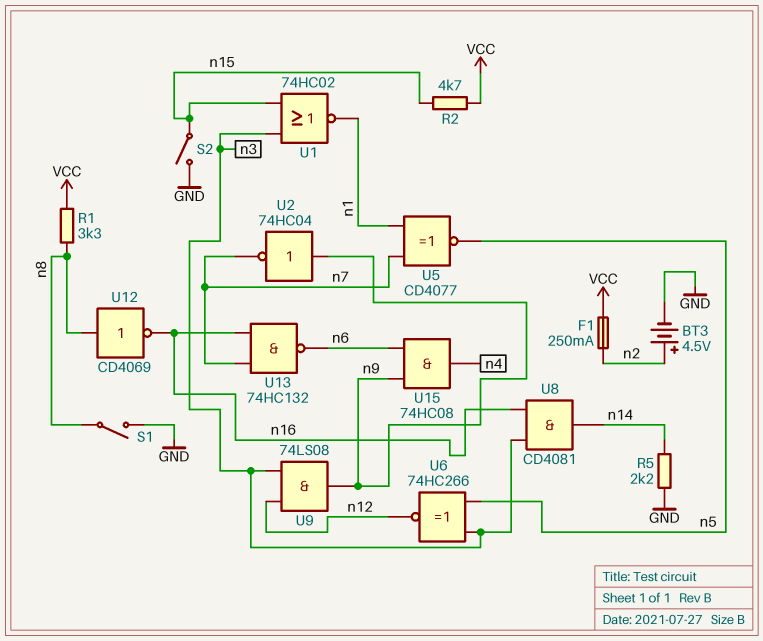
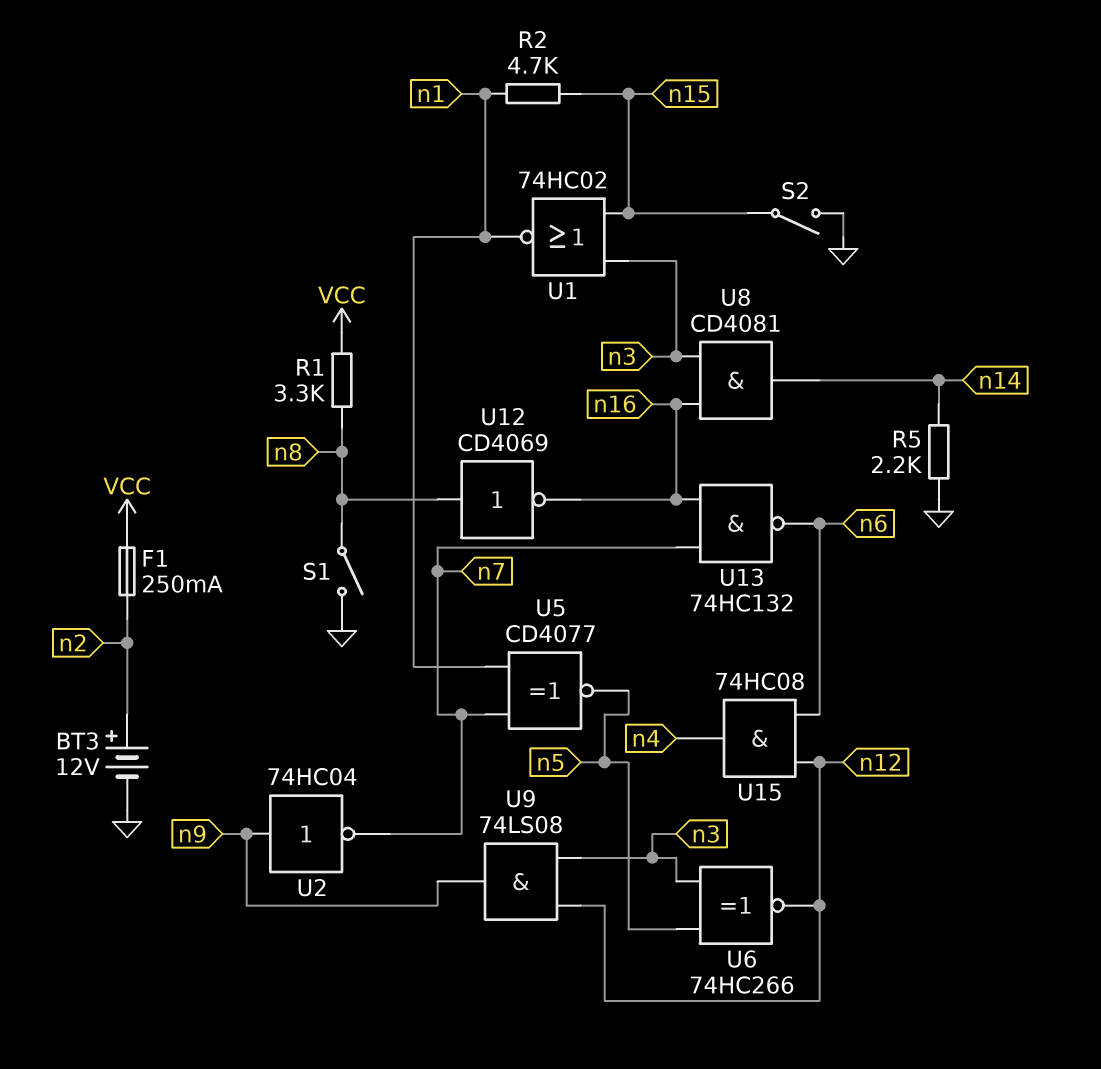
BT3: 4.5V (plus n2, minus GND) -> 12V (plus n2, minus GND)
R2: 4.7k (VCC, n15) -> 4.7k (n1, n15)
U15: AND 74HC08 (in n6, in n9, out n4) -> AND 74HC08 (in n6, in n12, out n4)

